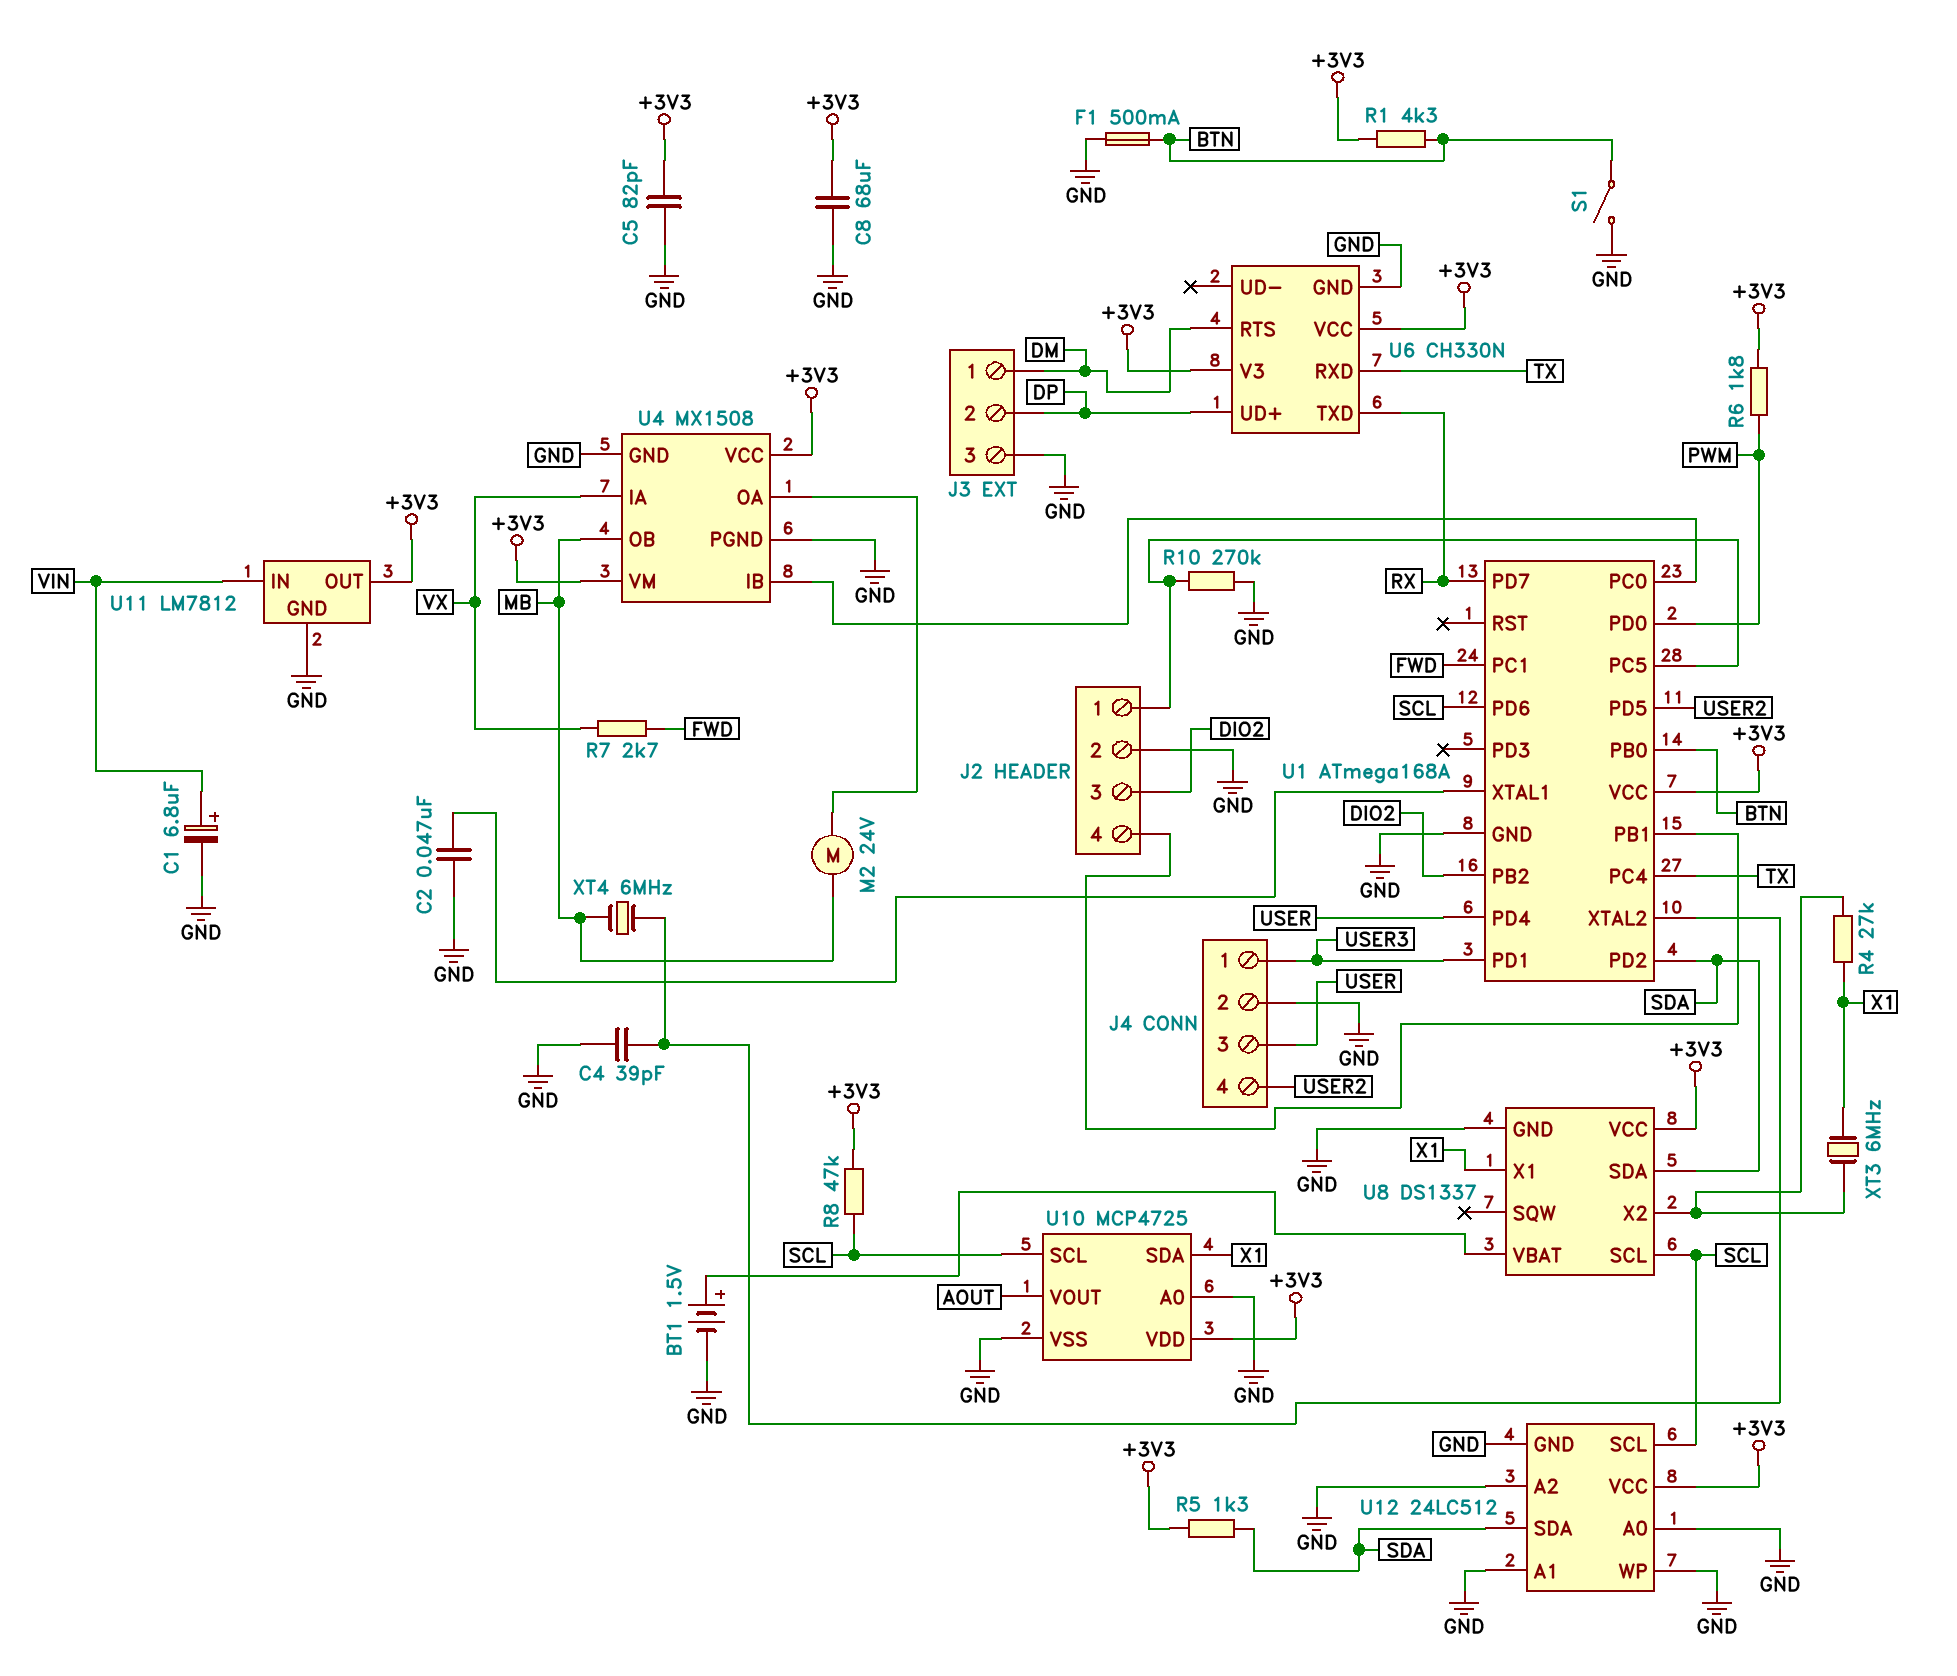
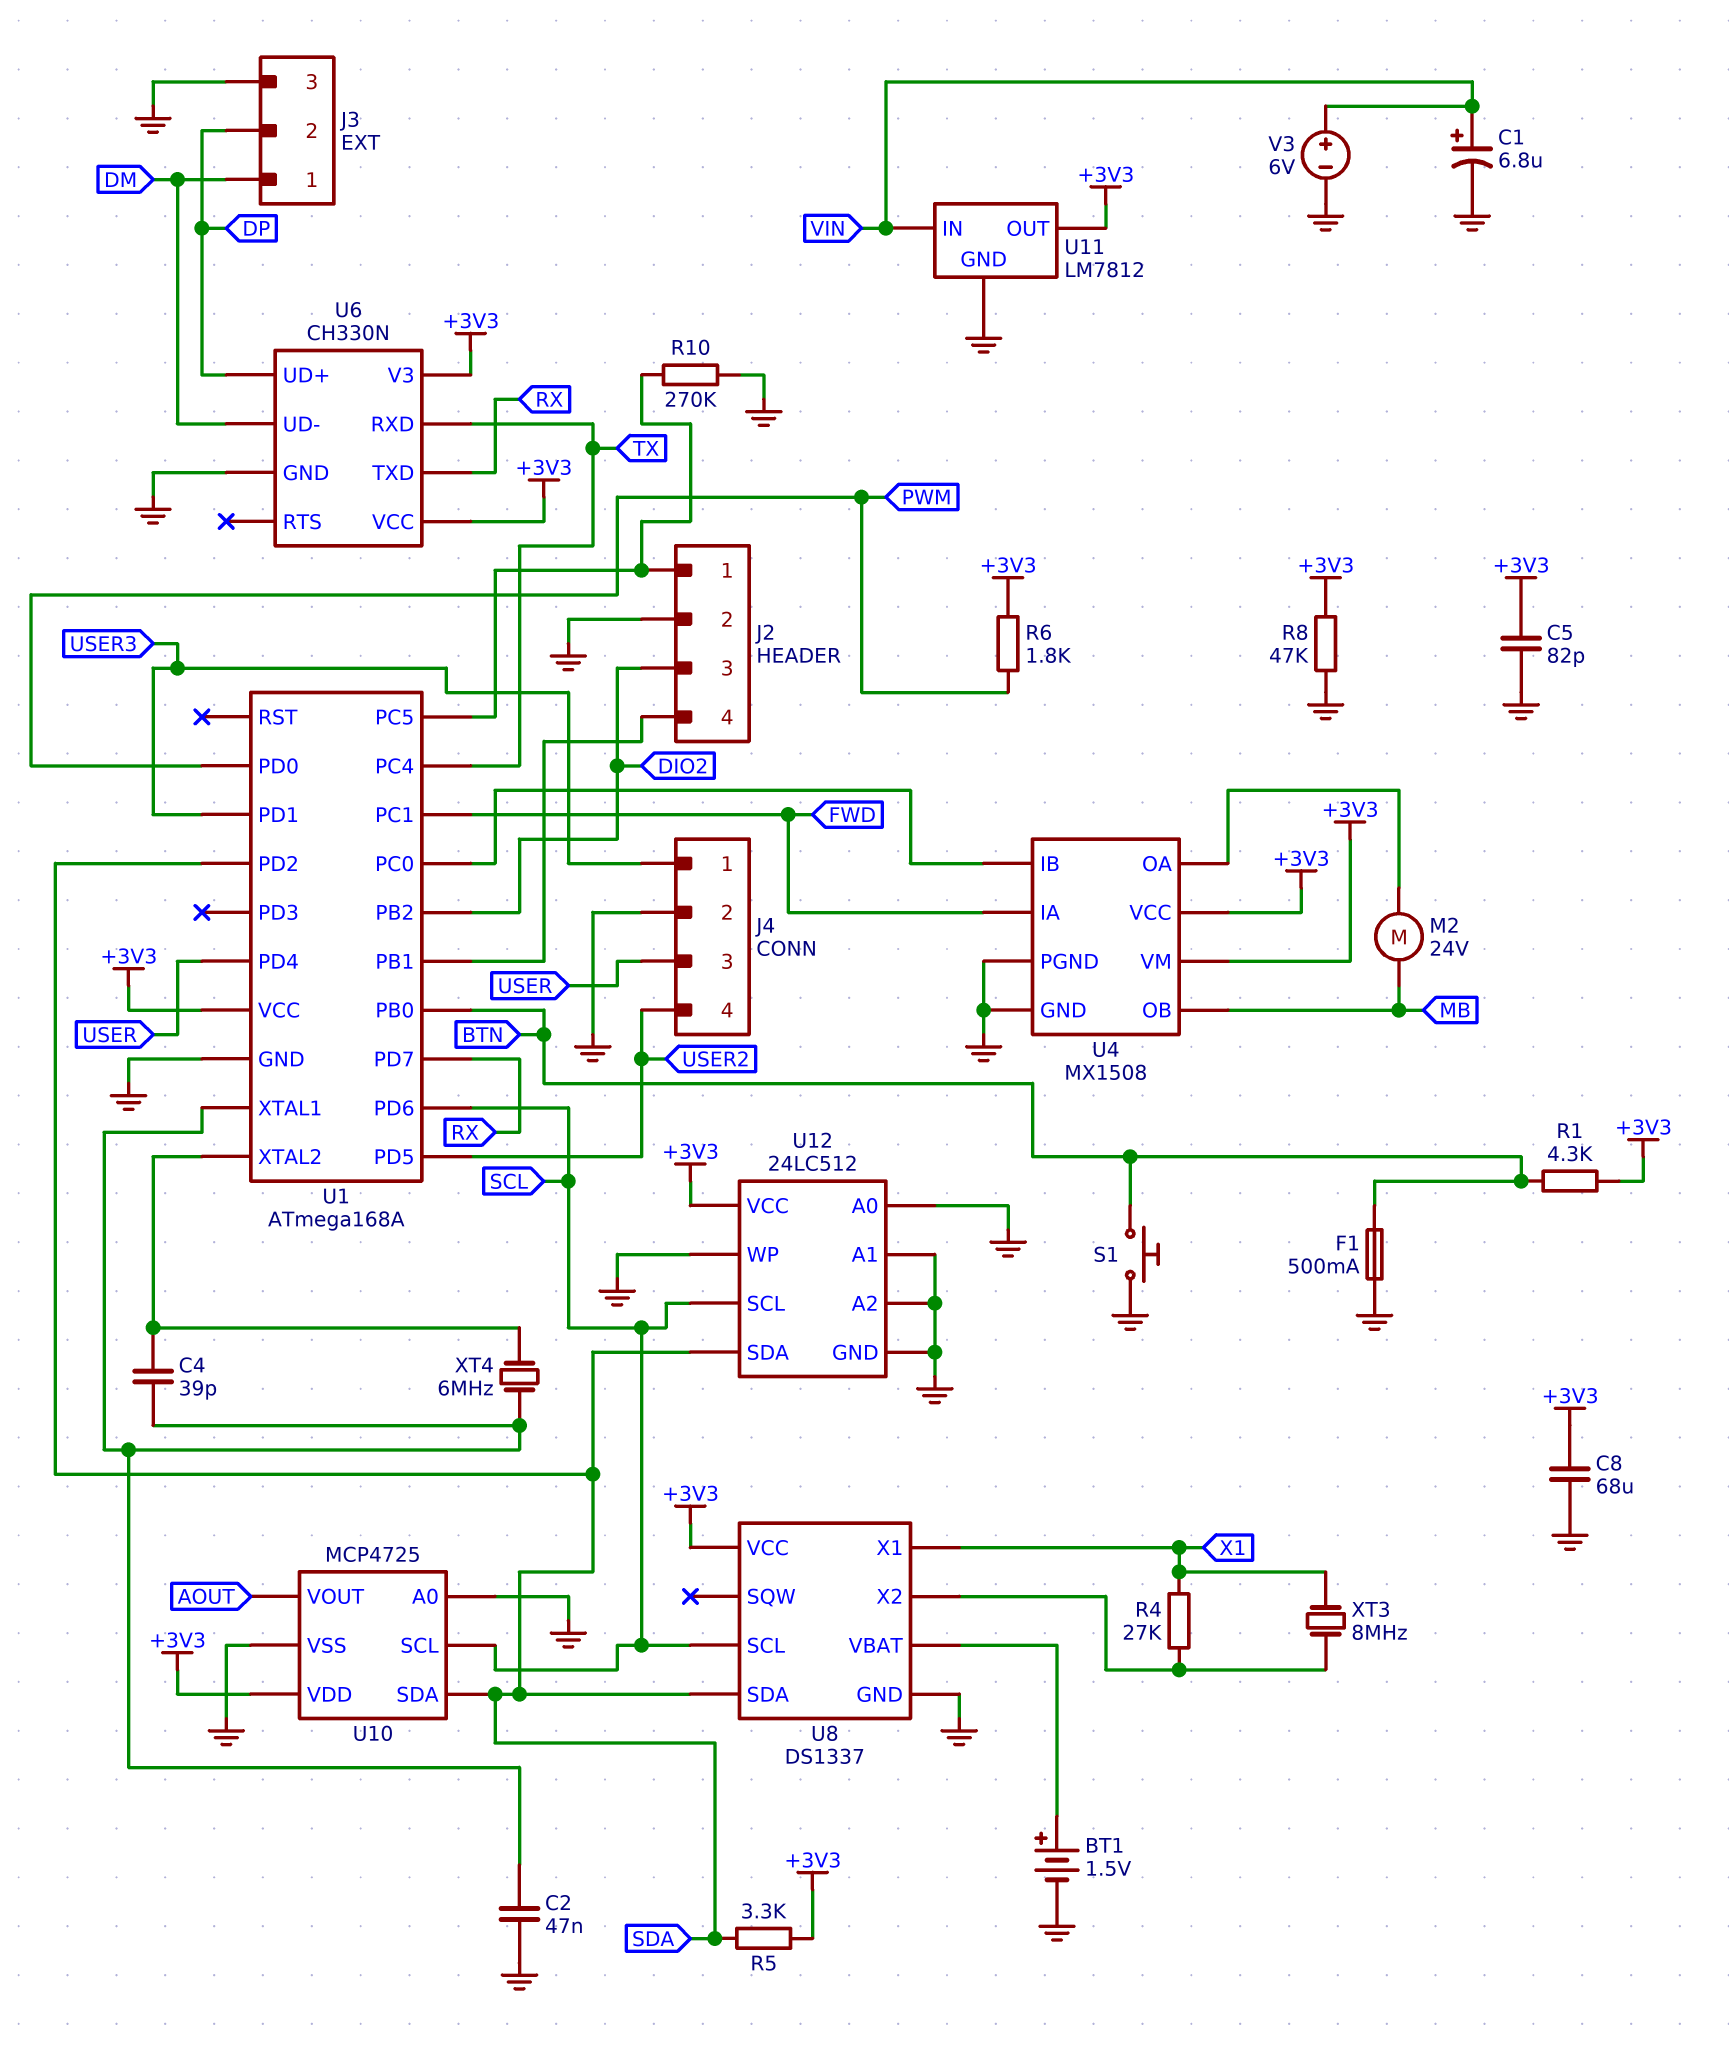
C4: 39pF (GND, U1/XTAL2) -> 39pF (U1/XTAL1, U1/XTAL2)
R5: 1.3k (+3V3, SDA) -> 3.3k (+3V3, SDA)
R7: 2.7k (FWD, VX) -> none
R8: 47k (+3V3, SCL) -> 47k (+3V3, GND)
S1: switch (BTN, GND) -> button (BTN, GND)
U4 pin IA: VX -> FWD
U6 pin RTS: DM -> none
U6 pin UD-: none -> DM
U10 pin SDA: X1 -> SDA
V3: none -> 6V (plus VIN, minus GND)
XT3: 6MHz (U8/X2, X1) -> 8MHz (U8/X2, X1)
XT4: 6MHz (MB, U1/XTAL2) -> 6MHz (U1/XTAL1, U1/XTAL2)

